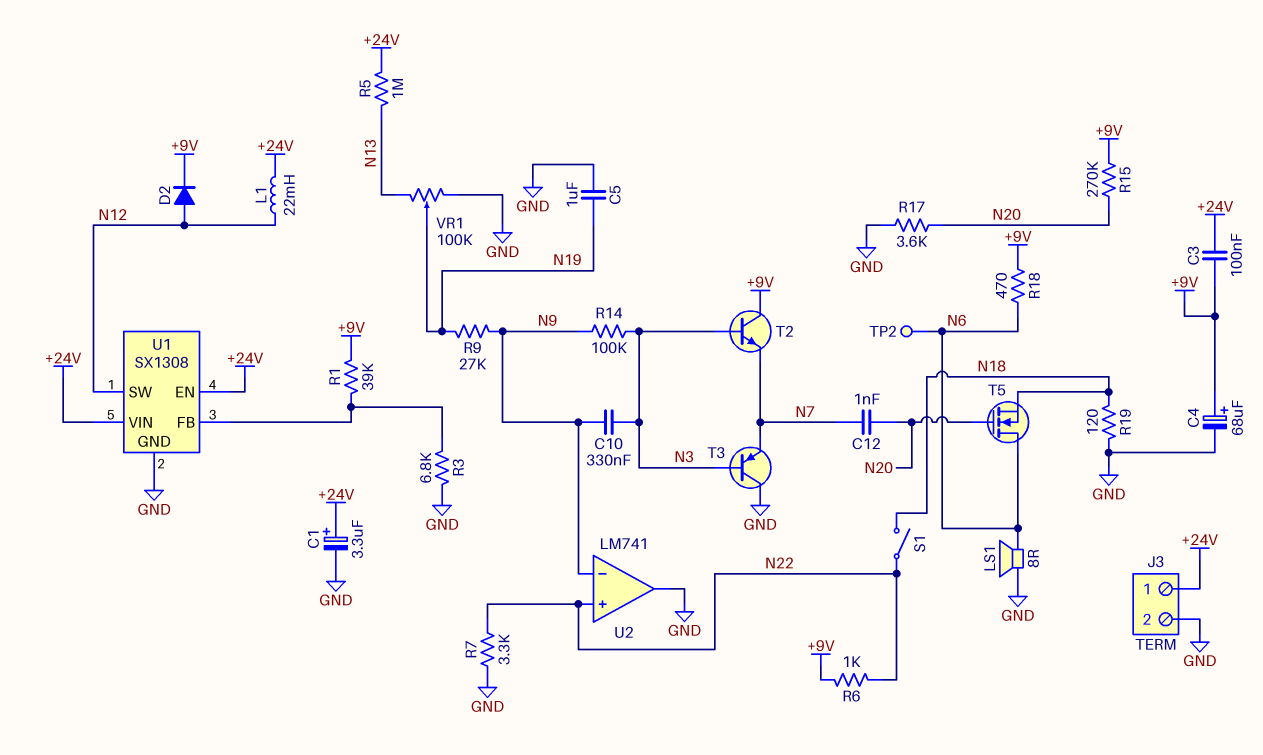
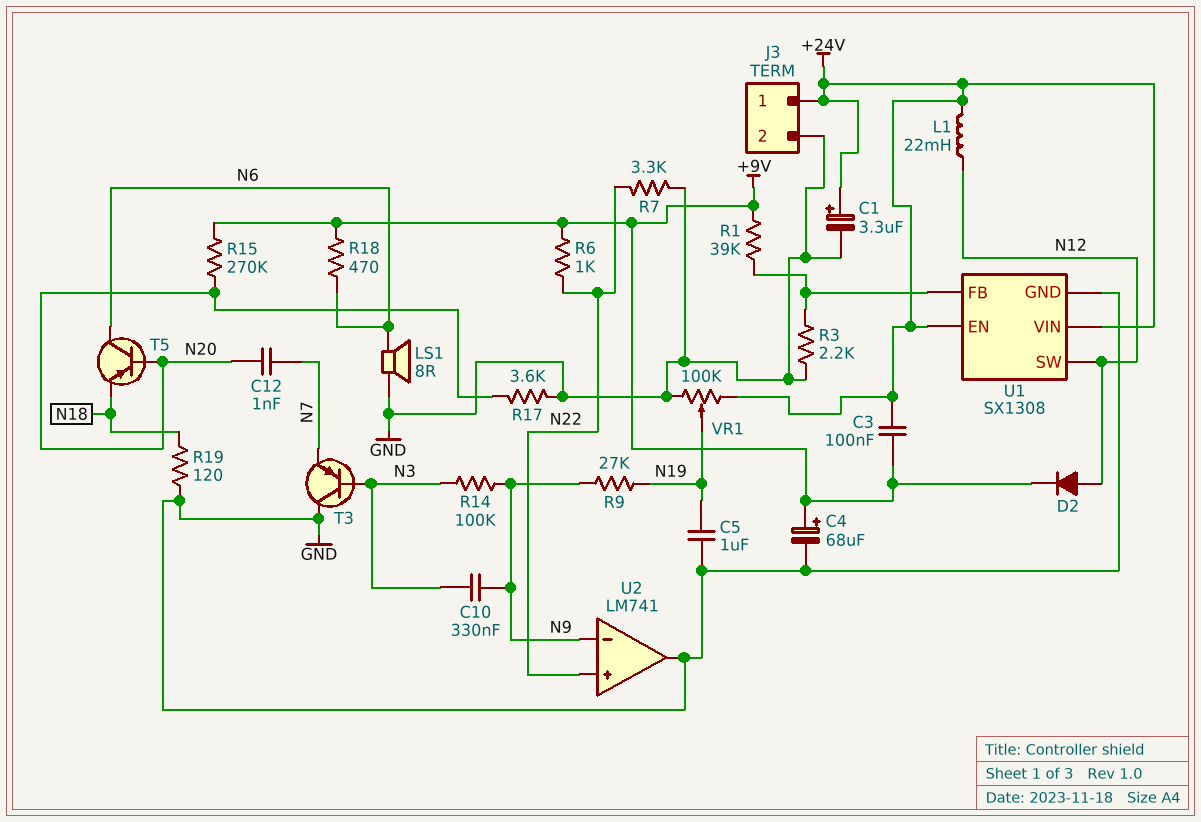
R3: 6.8k (GND, U1/FB) -> 2.2k (GND, U1/FB)
R5: 1M (+24V, N13) -> none
S1: switch (N18, N22) -> none
T2: NPN (B N3, C +9V, E N7) -> none
T5: NMOS (G N20, D N6, S N18) -> PNP (B N20, C N6, E N18)
TP2: test point (N6) -> none
VR1: 100k (GND, N13, wiper N19) -> 100k (+24V, GND, wiper N19)

